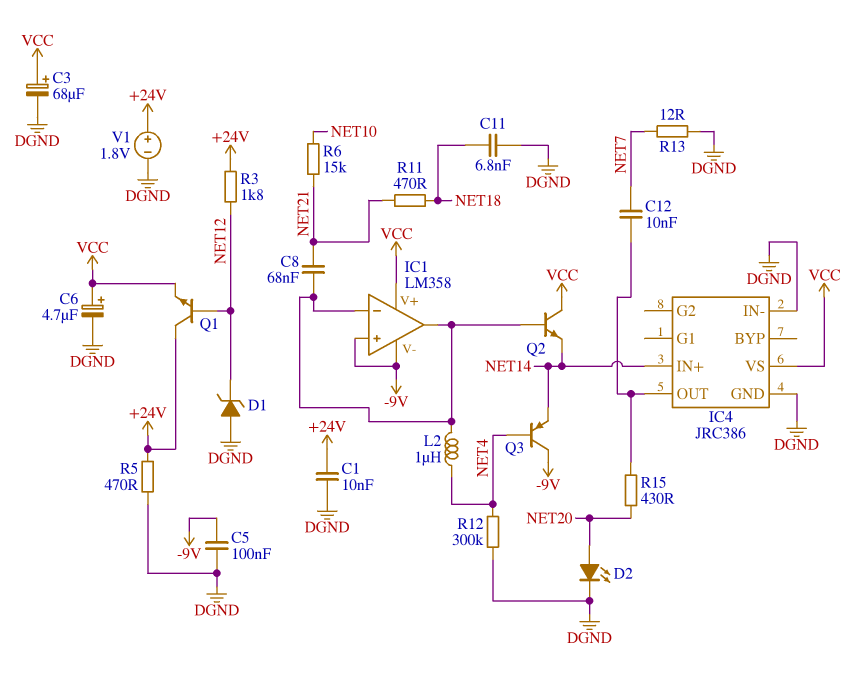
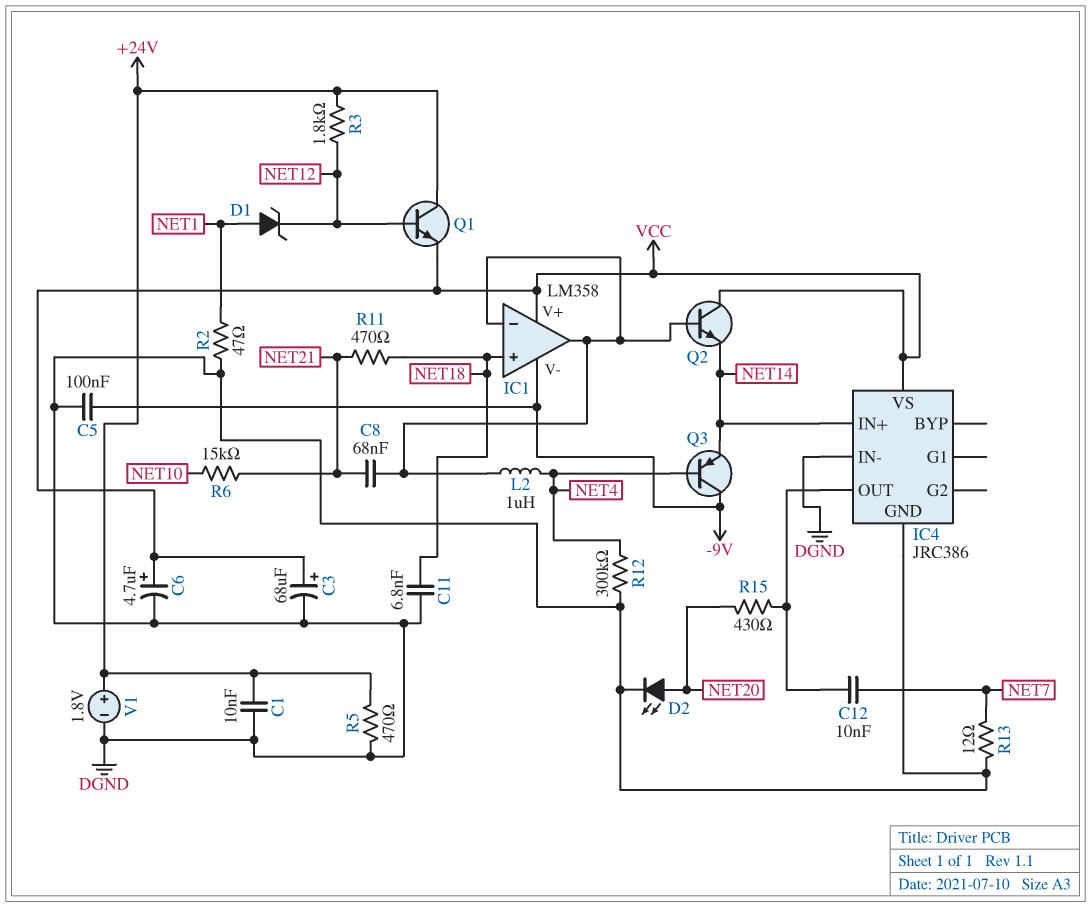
D1: zener (A DGND, K NET12) -> zener (A NET1, K NET12)
IC1 pin in+: -9V -> NET18
R2: none -> 47 (DGND, NET1)

